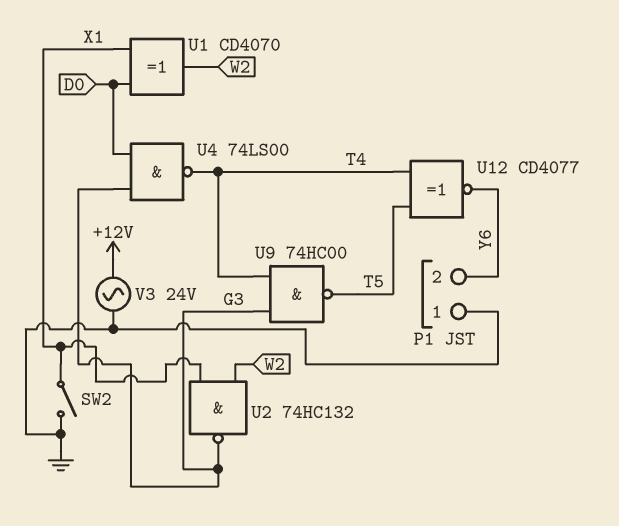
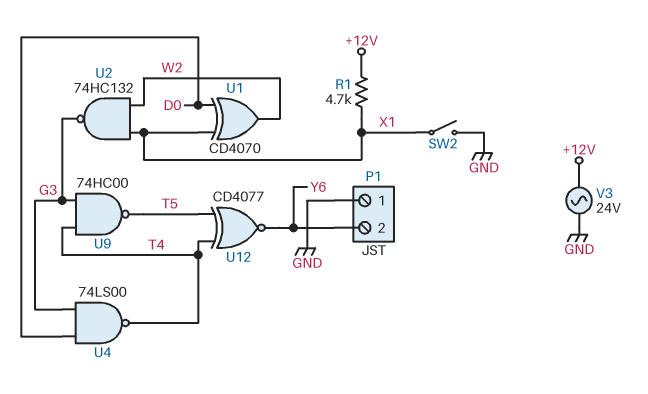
R1: none -> 4.7k (+12V, X1)

